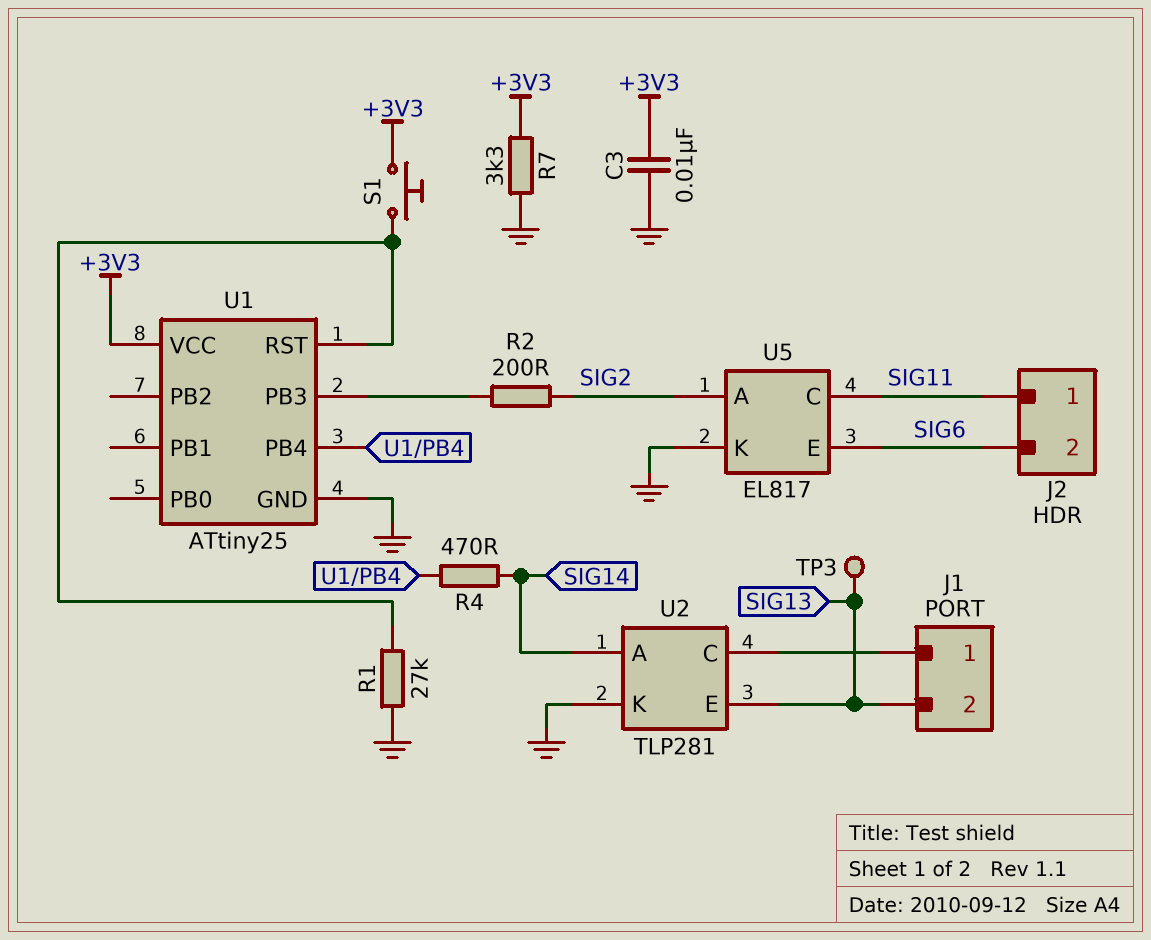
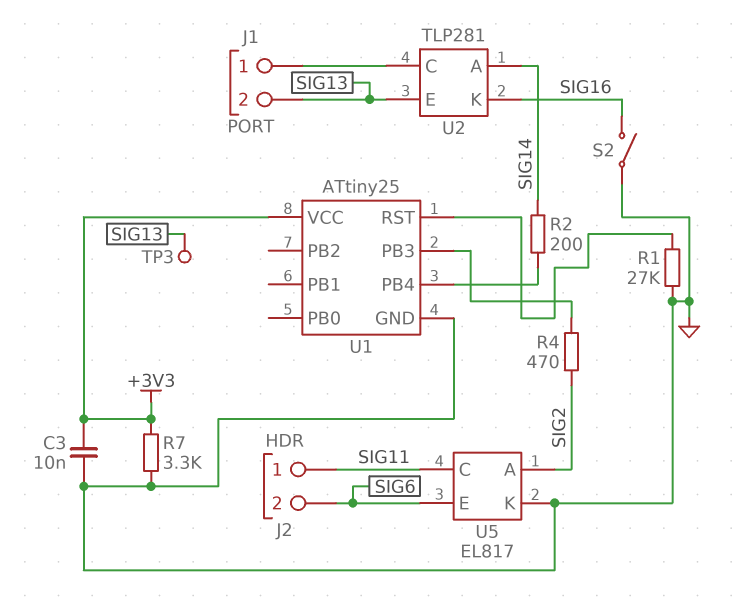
R2: 200 (SIG2, U1/PB3) -> 200 (SIG14, U1/PB4)
R4: 470 (SIG14, U1/PB4) -> 470 (SIG2, U1/PB3)
S1: button (+3V3, U1/RST) -> none
S2: none -> switch (GND, SIG16)
U2 pin K: GND -> SIG16

